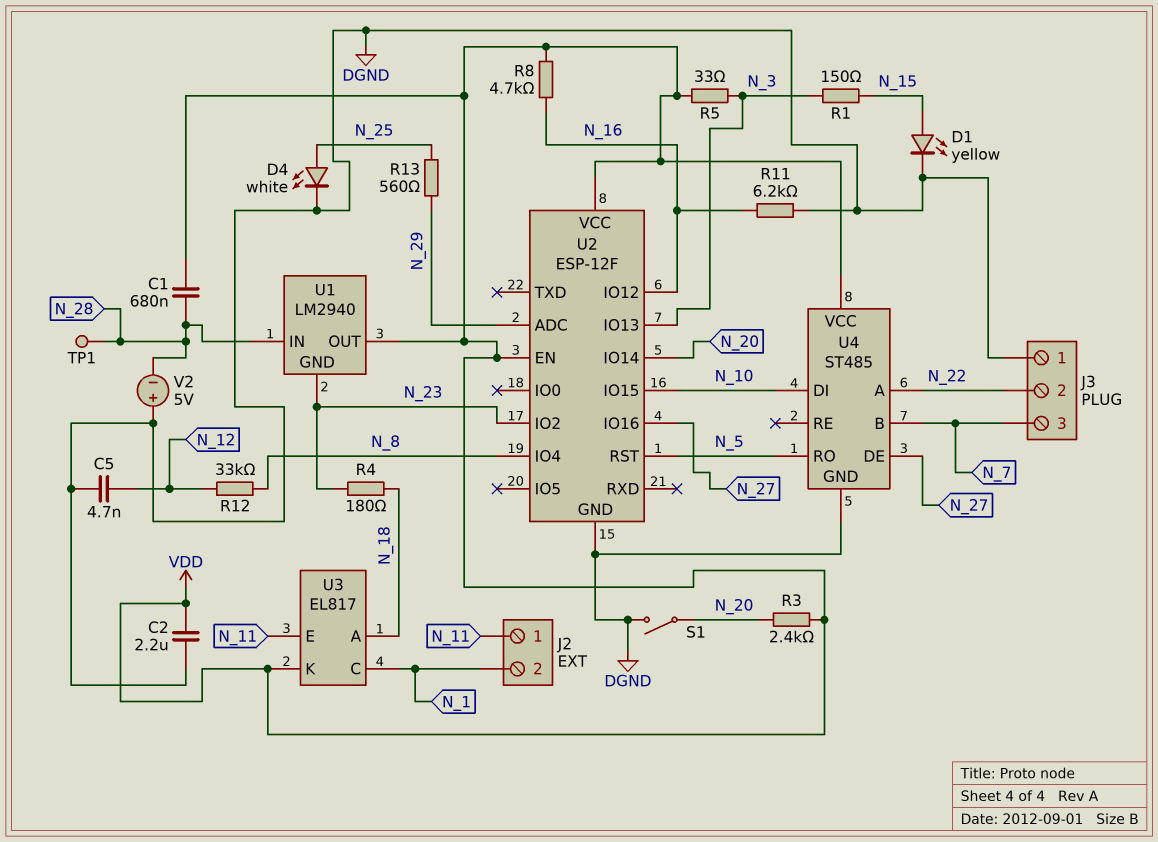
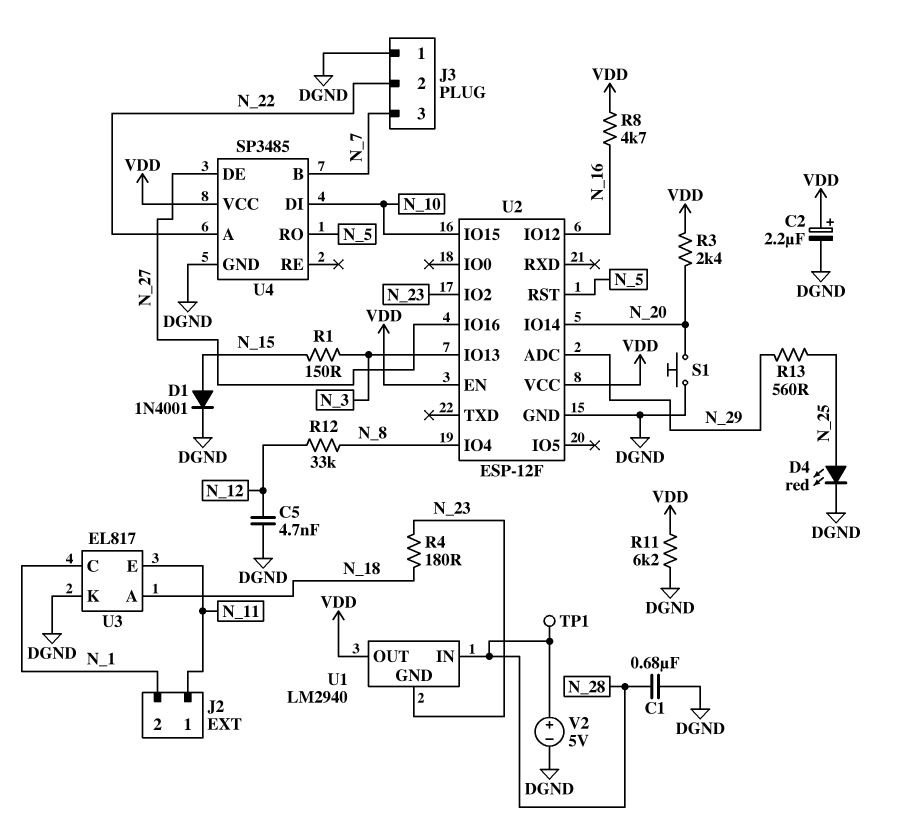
C1: 680nF (N_28, VDD) -> 680nF (DGND, N_28)
C2: 2.2uF (DGND, VDD) -> 2.2uF (plus VDD, minus DGND)
D1: LED yellow (A N_15, K DGND) -> diode 1N4001 (A N_15, K DGND)
D4: LED white (A N_25, K DGND) -> LED red (A N_25, K DGND)
R5: 33 (N_3, VDD) -> none
R11: 6.2k (DGND, N_16) -> 6.2k (DGND, VDD)
S1: switch (DGND, N_20) -> button (DGND, N_20)
U3 pin K: VDD -> DGND
U4: ST485 -> SP3485
V2: 5V (plus DGND, minus N_28) -> 5V (plus N_28, minus DGND)

